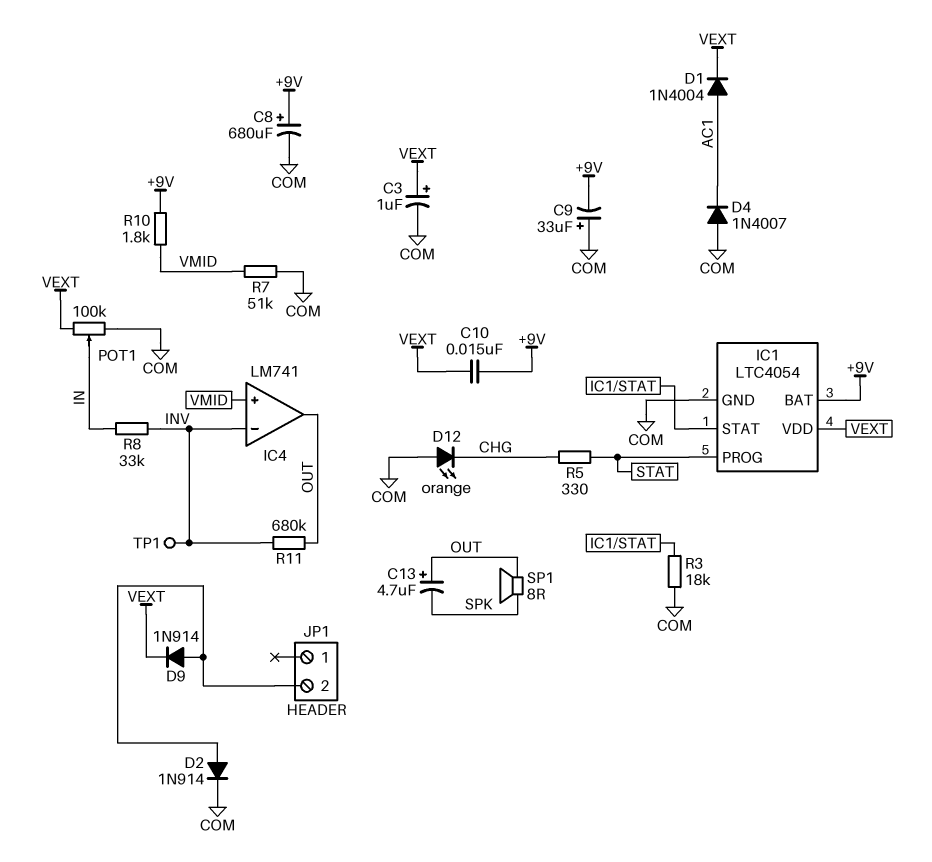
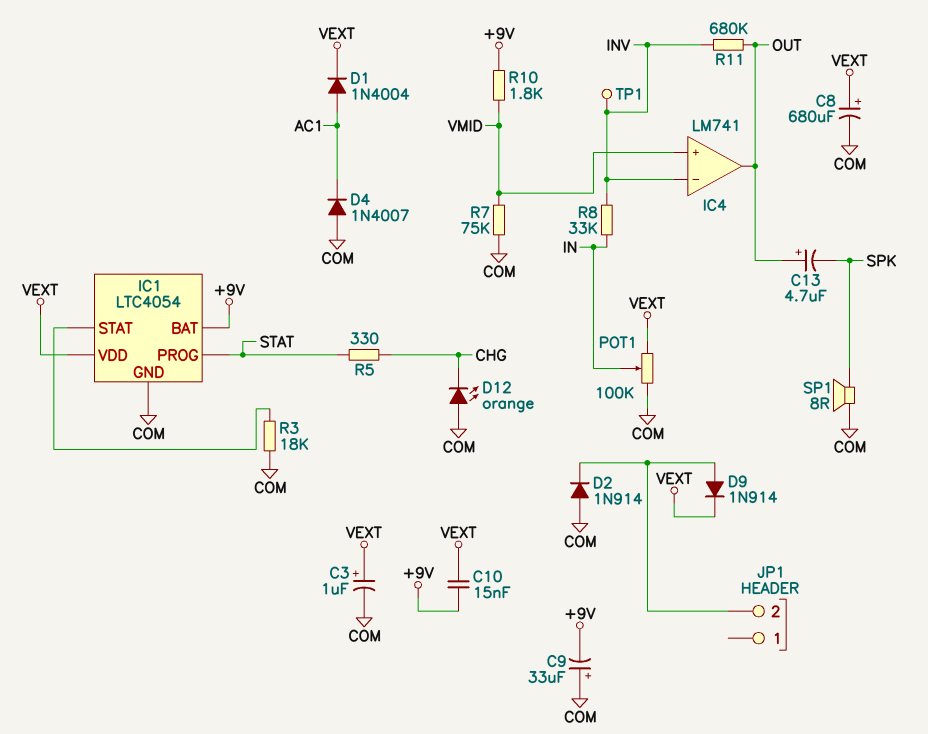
C8: 680uF (plus +9V, minus COM) -> 680uF (plus VEXT, minus COM)
D2: diode 1N914 (A JP1/2, K COM) -> diode 1N914 (A COM, K JP1/2)
R7: 51k (COM, VMID) -> 75k (COM, VMID)
SP1: speaker 8R (OUT, SPK) -> speaker 8R (COM, SPK)

